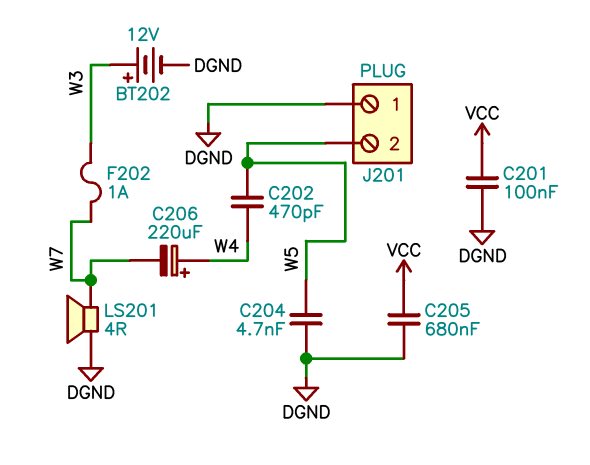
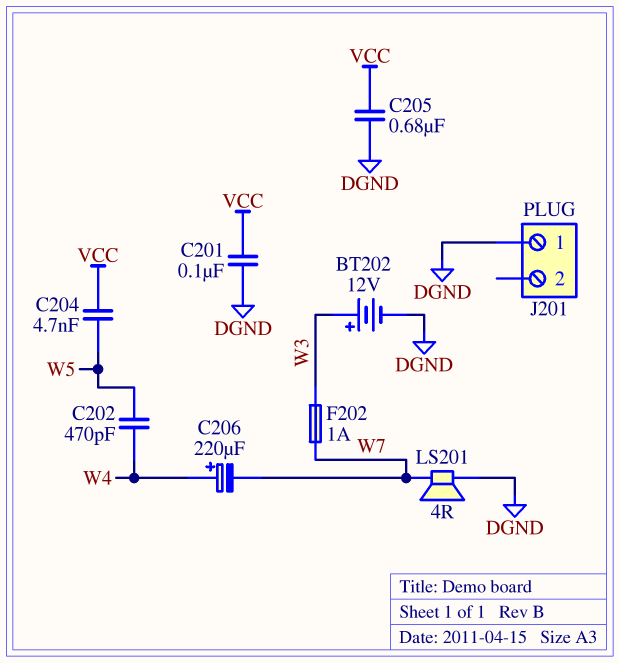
C204: 4.7nF (DGND, W5) -> 4.7nF (VCC, W5)
J201 pin 2: W5 -> none

